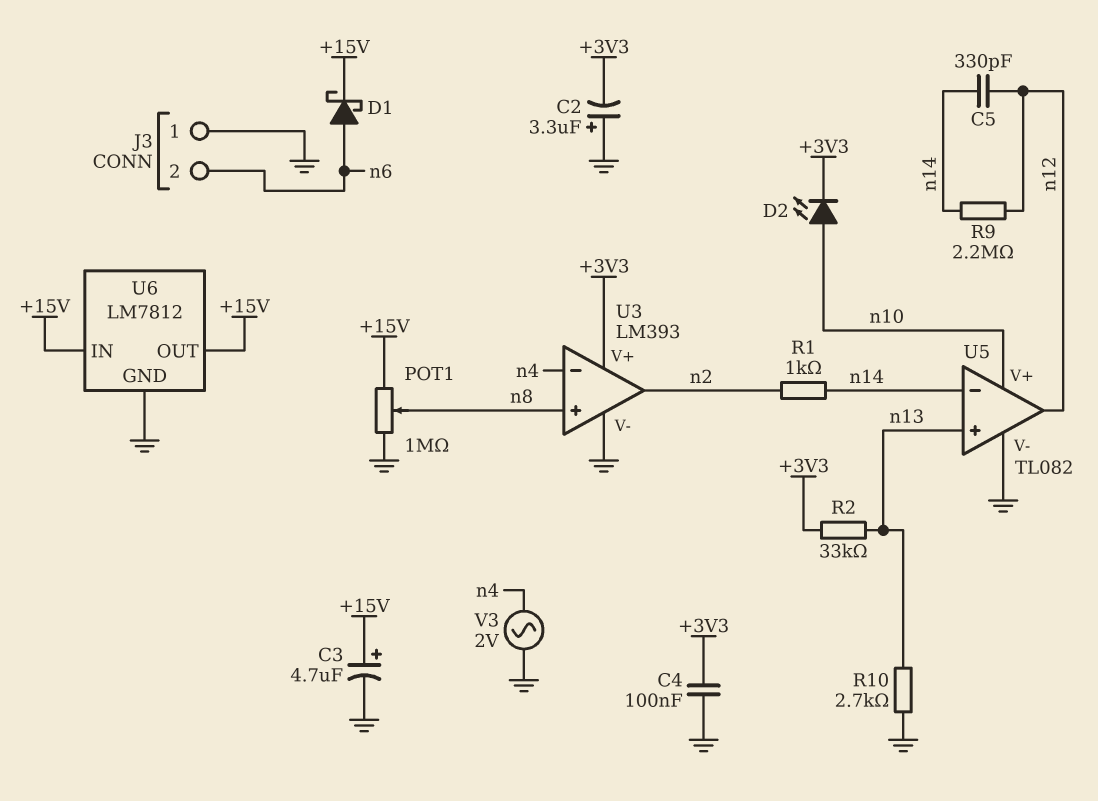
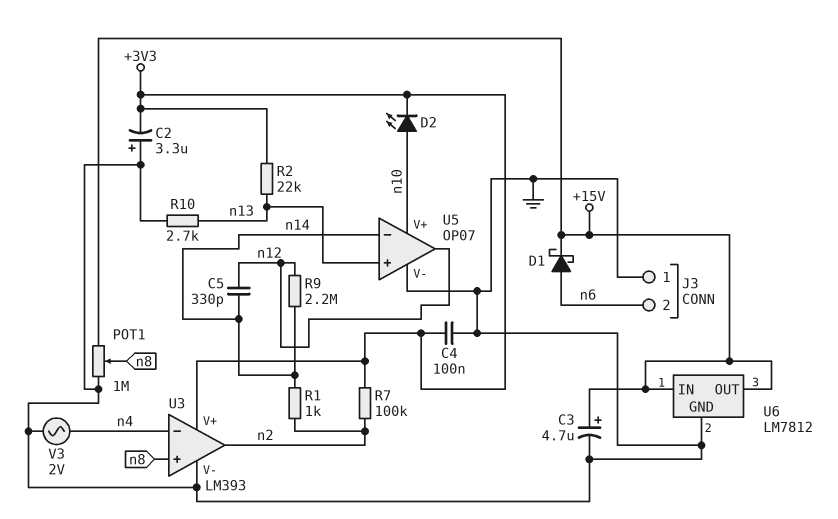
R2: 33k (+3V3, n13) -> 22k (+3V3, n13)
R7: none -> 100k (+3V3, n2)
U5: TL082 -> OP07

